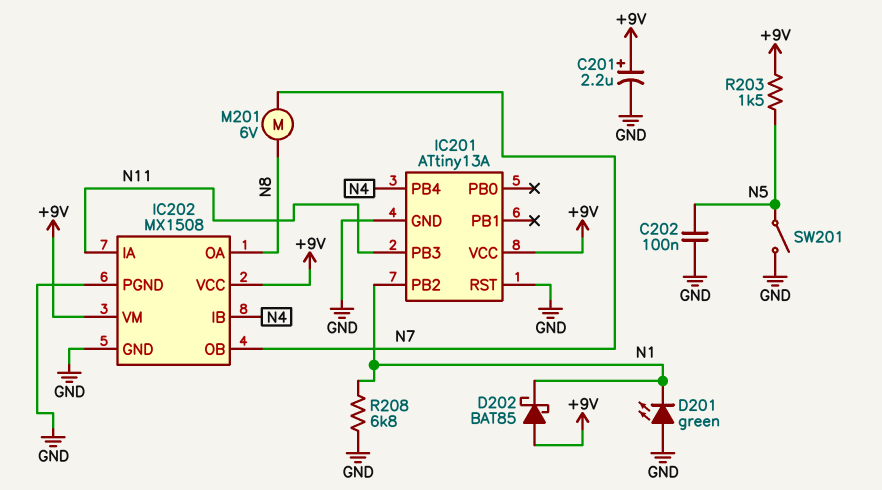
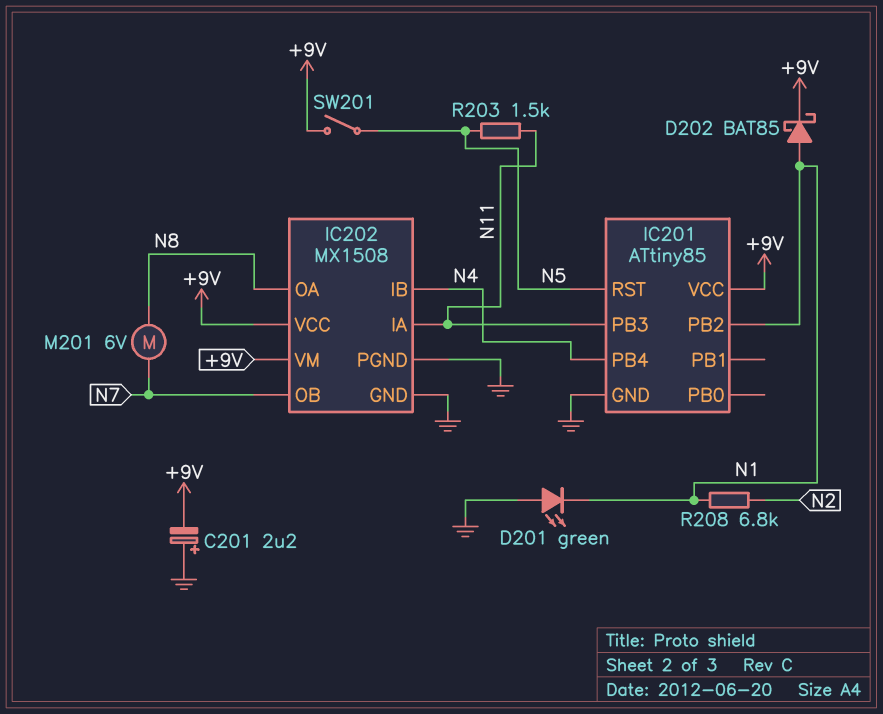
C201: 2.2uF (plus +9V, minus GND) -> 2.2uF (plus GND, minus +9V)
C202: 100nF (GND, N5) -> none
D202: schottky BAT85 (A +9V, K N1) -> schottky BAT85 (A N1, K +9V)
IC201: ATtiny13A -> ATtiny85
IC201 pin RST: GND -> N5
R203: 1.5k (+9V, N5) -> 1.5k (N5, N11)
R208: 6.8k (GND, N1) -> 6.8k (N1, N2)
SW201: switch (GND, N5) -> switch (+9V, N5)

